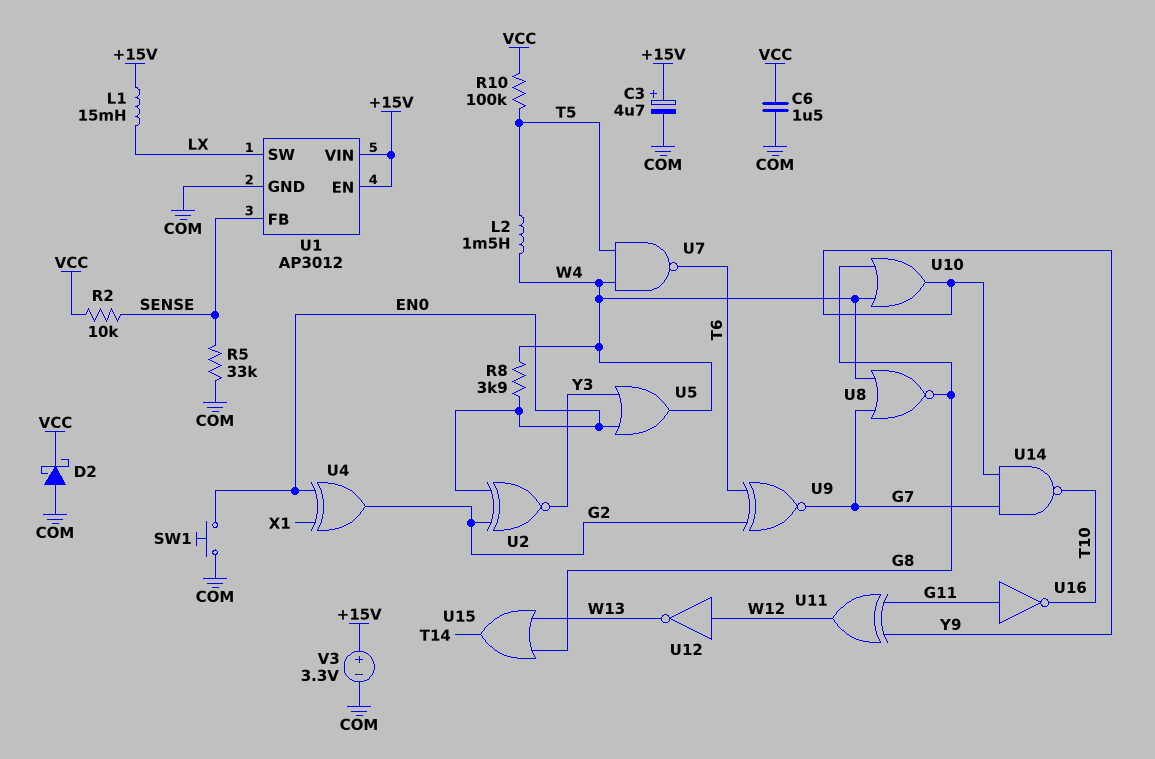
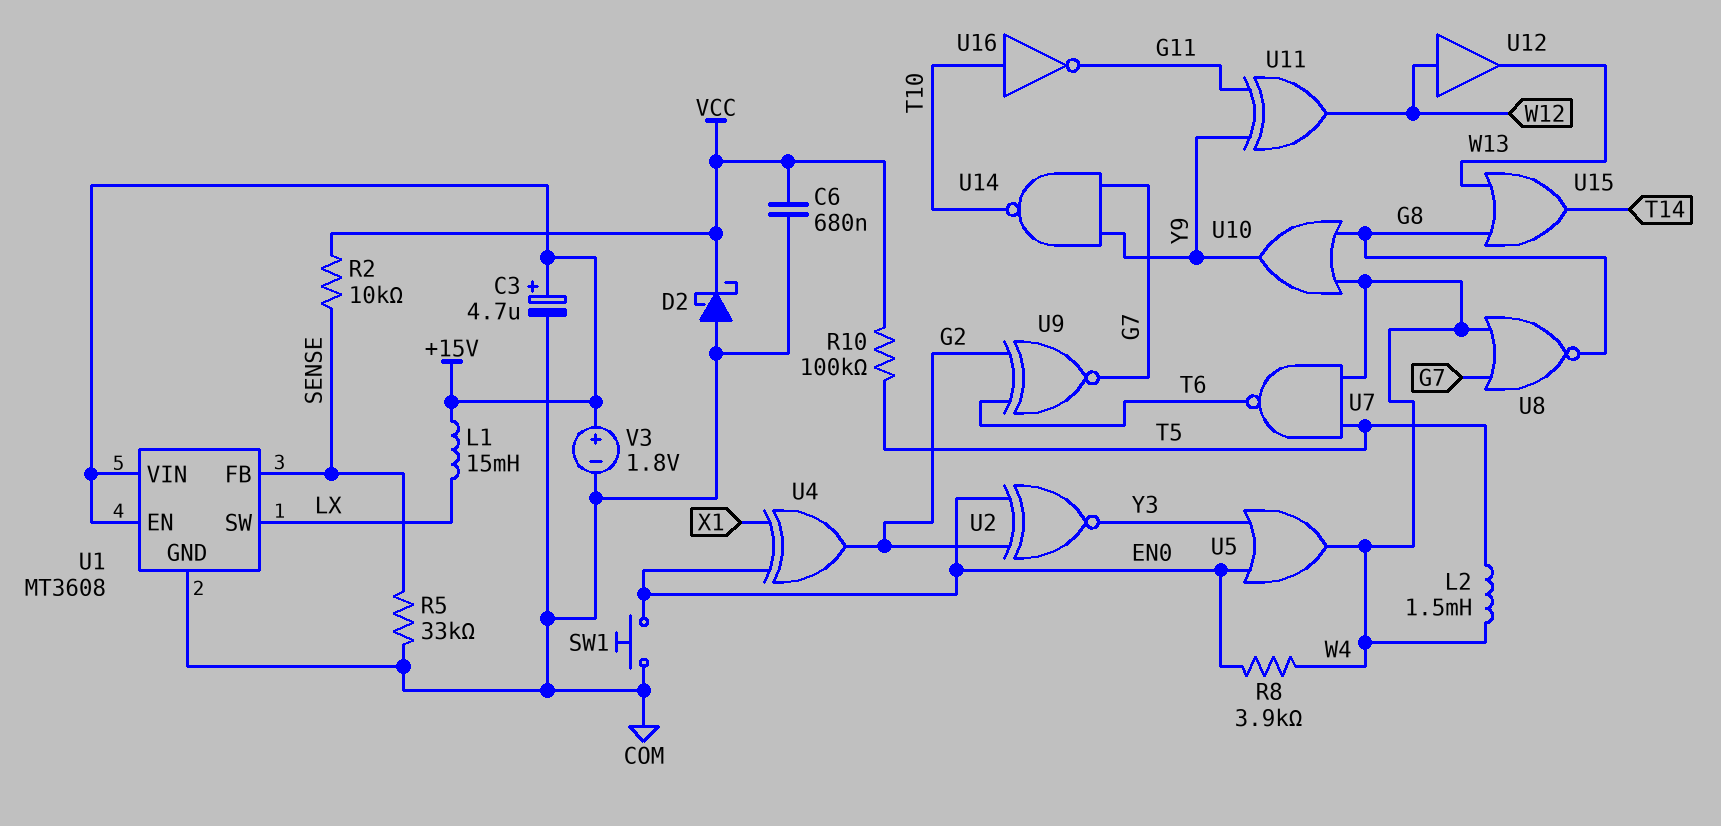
C6: 1.5uF (COM, VCC) -> 680nF (COM, VCC)
U1: AP3012 -> MT3608
U12: NOT (in W12, out W13) -> buffer (in W12, out W13)
U16: NOT (in G11, out T10) -> NOT (in T10, out G11)
V3: 3.3V (plus +15V, minus COM) -> 1.8V (plus +15V, minus COM)

